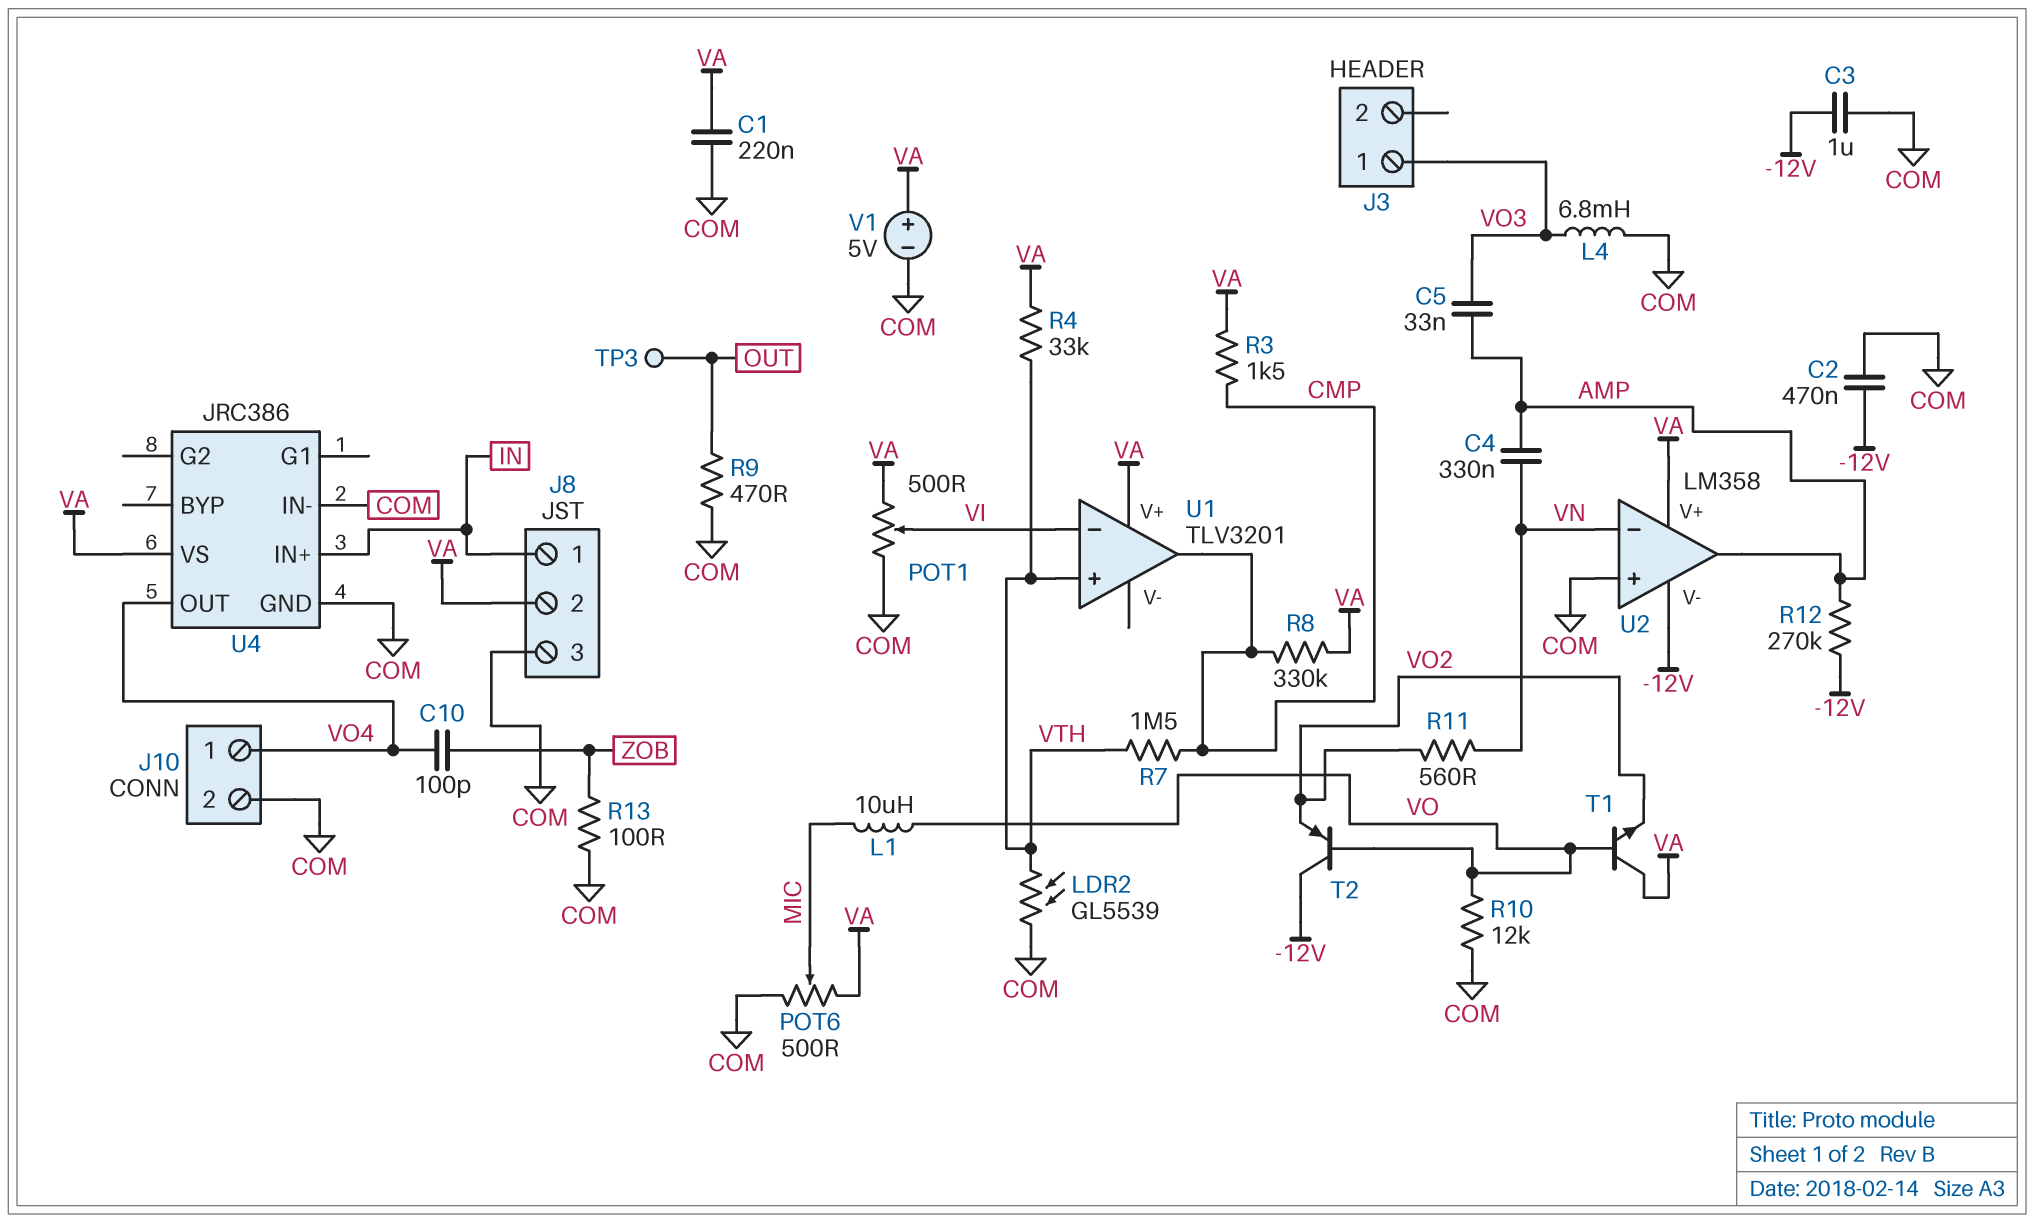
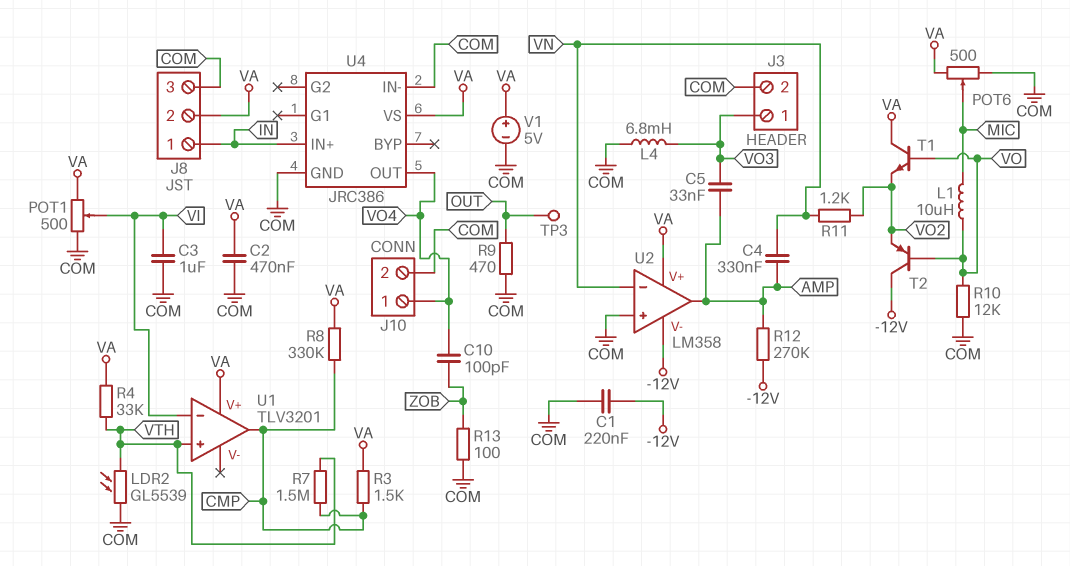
C1: 220nF (COM, VA) -> 220nF (-12V, COM)
C2: 470nF (-12V, COM) -> 470nF (COM, VA)
C3: 1uF (-12V, COM) -> 1uF (COM, VI)
J3 pin 2: none -> COM
R11: 560 (VN, VO2) -> 1.2k (VN, VO2)

